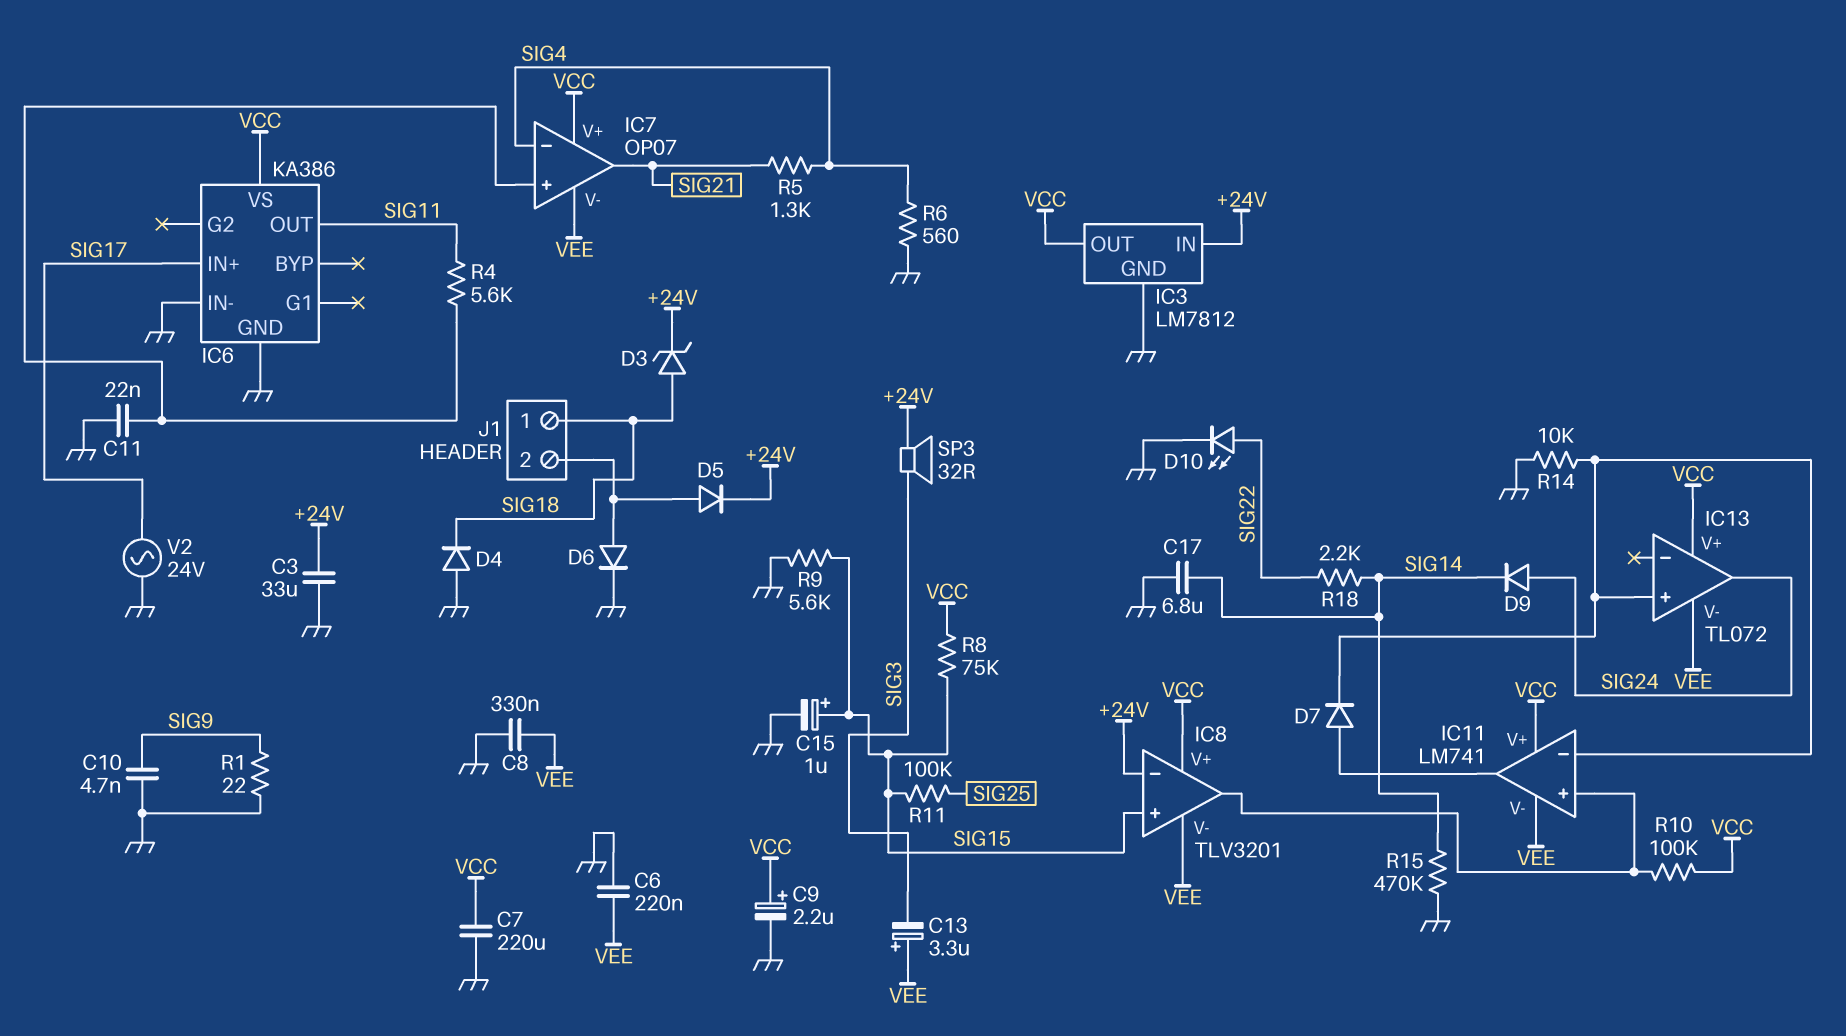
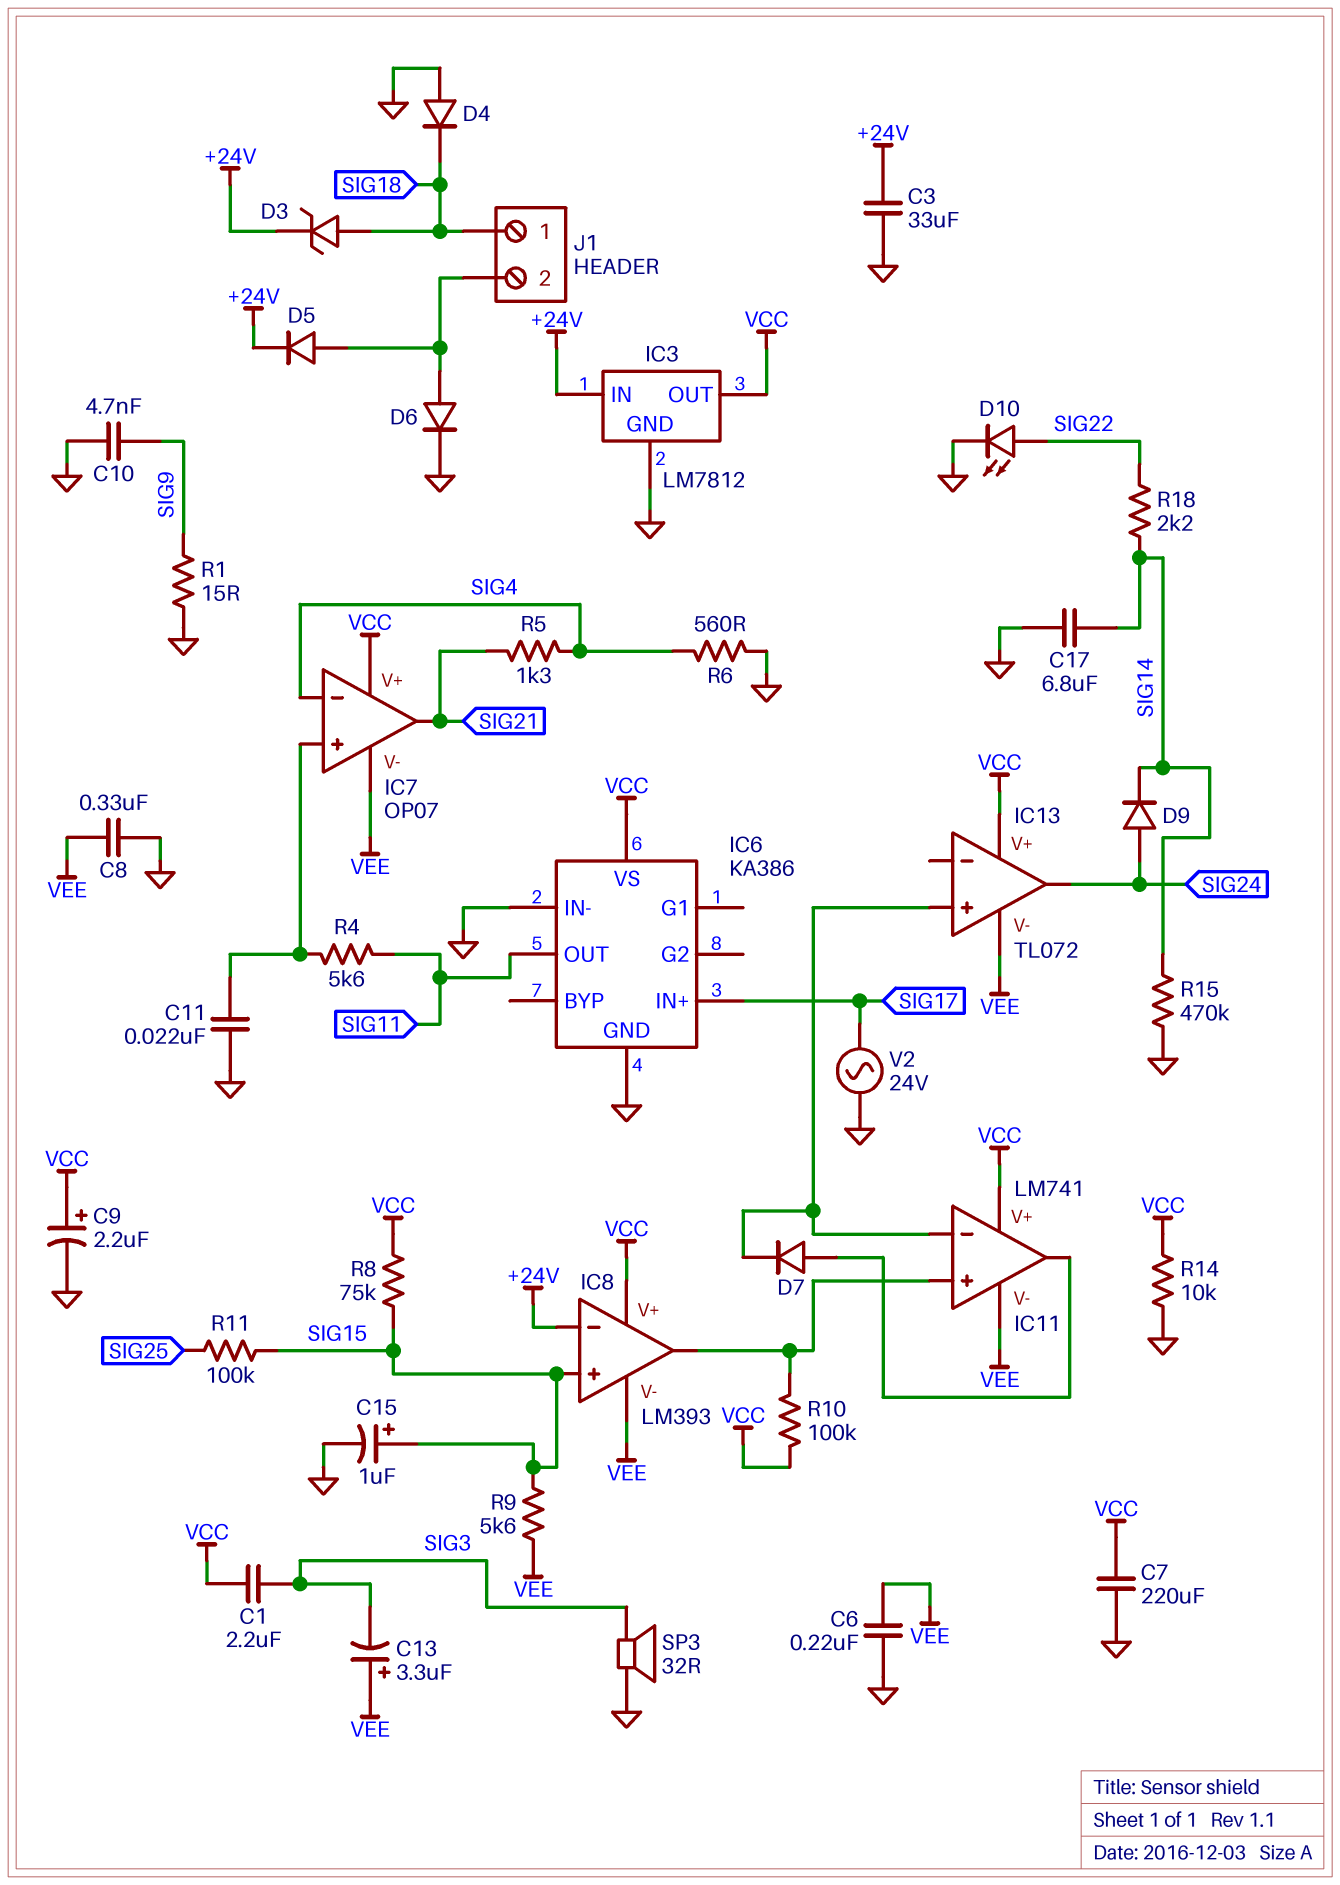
C1: none -> 2.2uF (SIG3, VCC)
IC8: TLV3201 -> LM393
R1: 22 (GND, SIG9) -> 15 (GND, SIG9)
R9: 5.6k (GND, SIG15) -> 5.6k (SIG15, VEE)
R14: 10k (GND, IC11/in-) -> 10k (GND, VCC)
SP3: speaker 32R (+24V, SIG3) -> speaker 32R (GND, SIG3)

